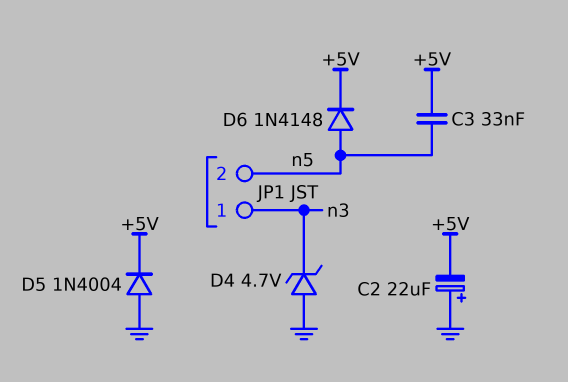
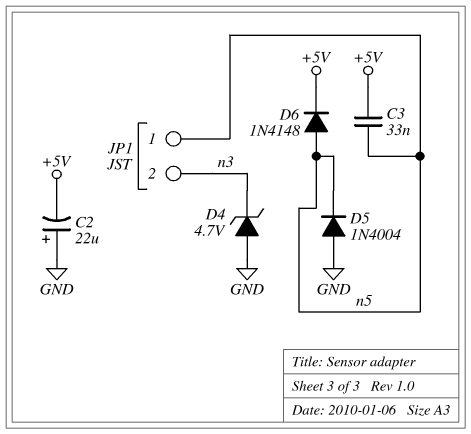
D5: diode 1N4004 (A GND, K +5V) -> diode 1N4004 (A GND, K n5)
JP1 pin 1: n3 -> n5
JP1 pin 2: n5 -> n3

